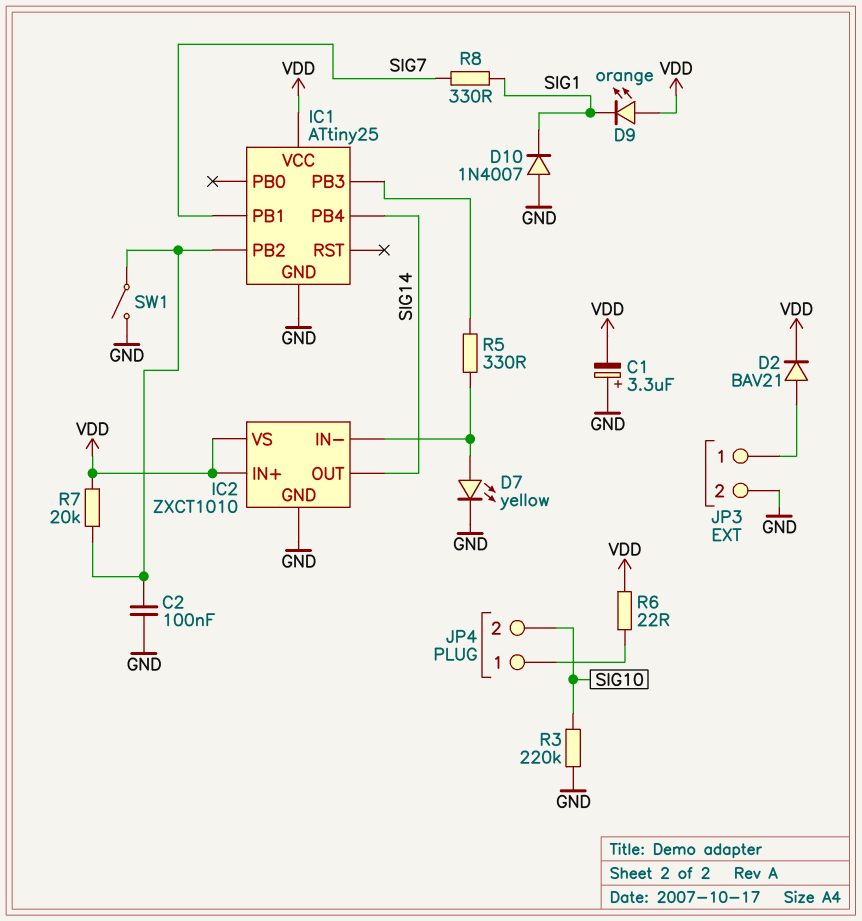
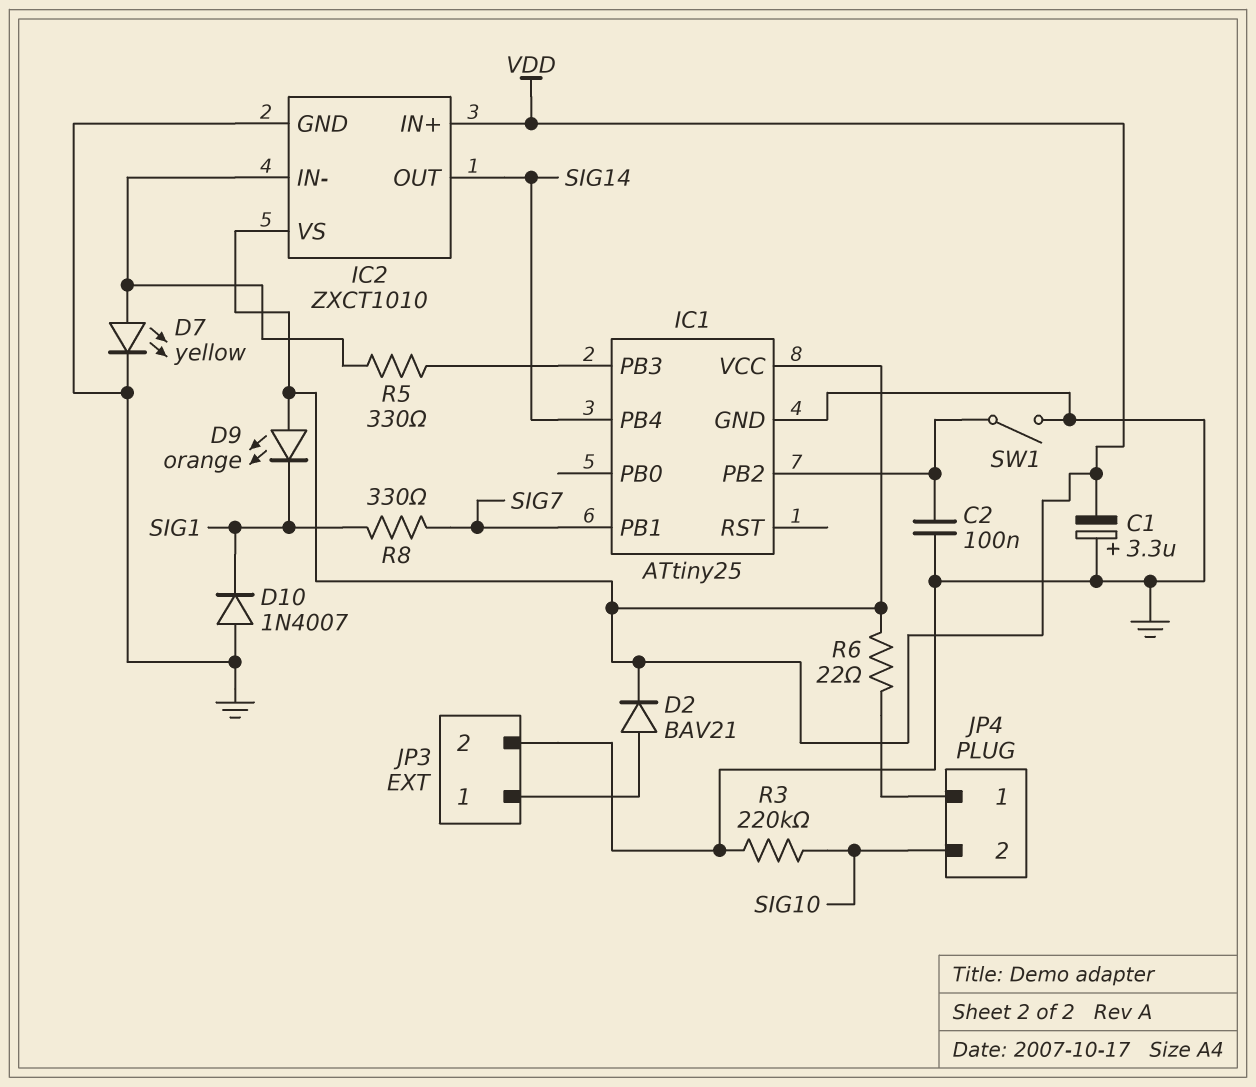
R7: 20k (IC1/PB2, VDD) -> none

